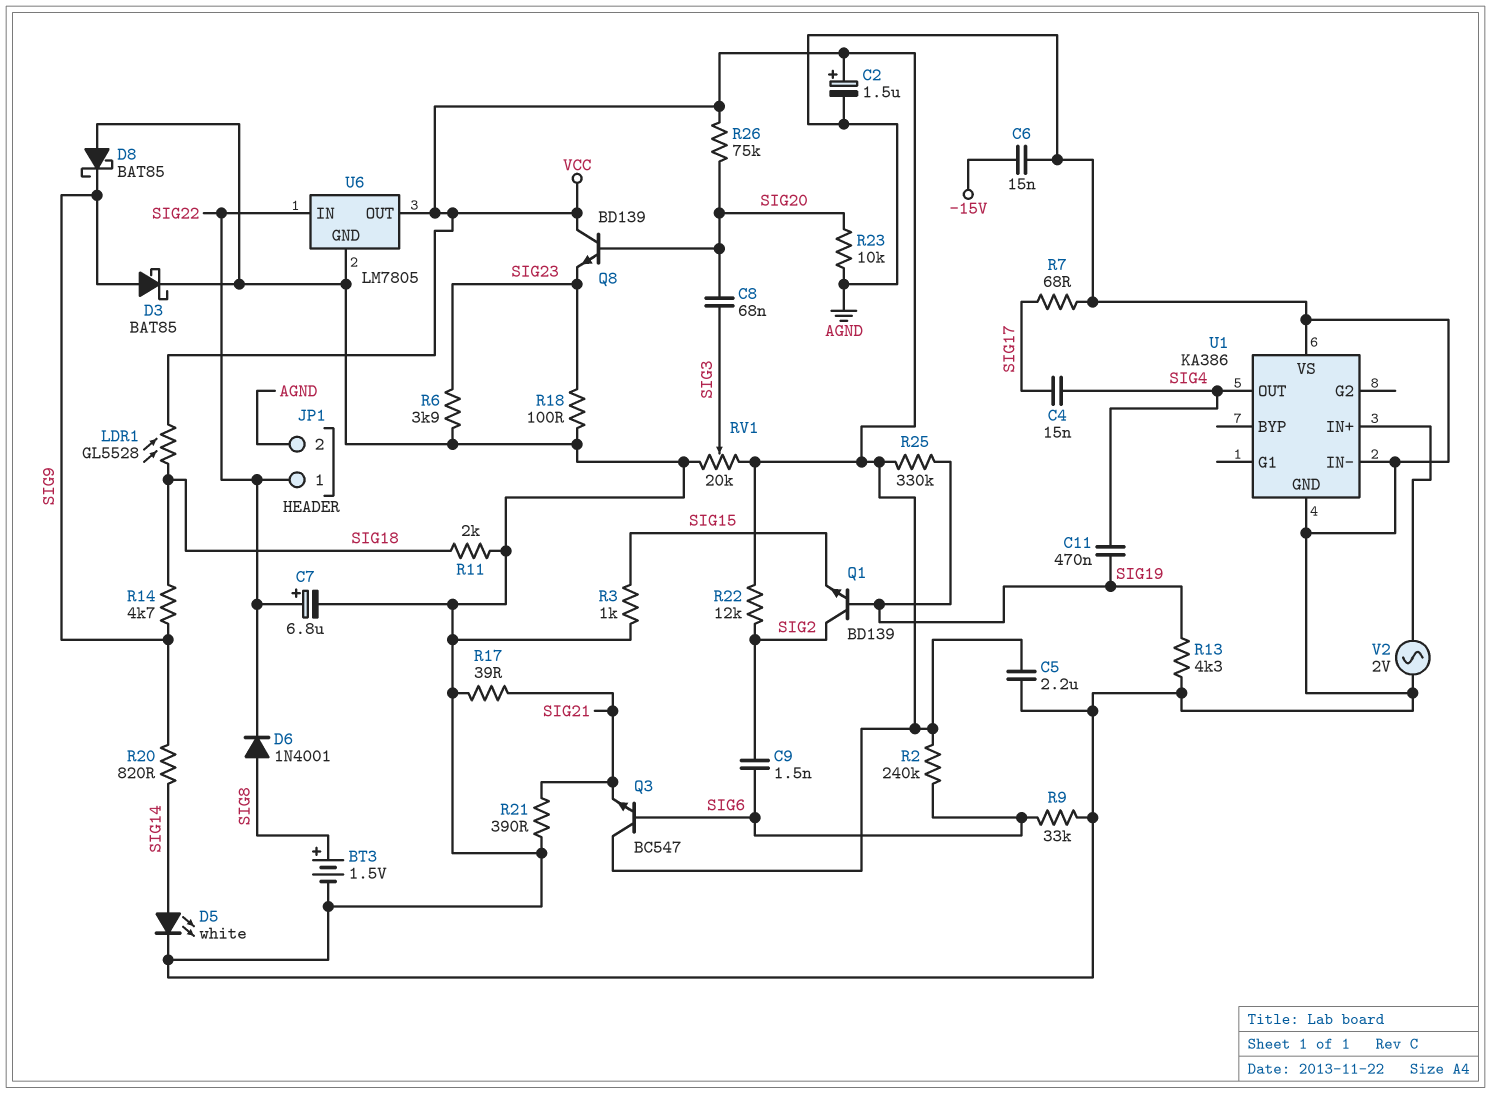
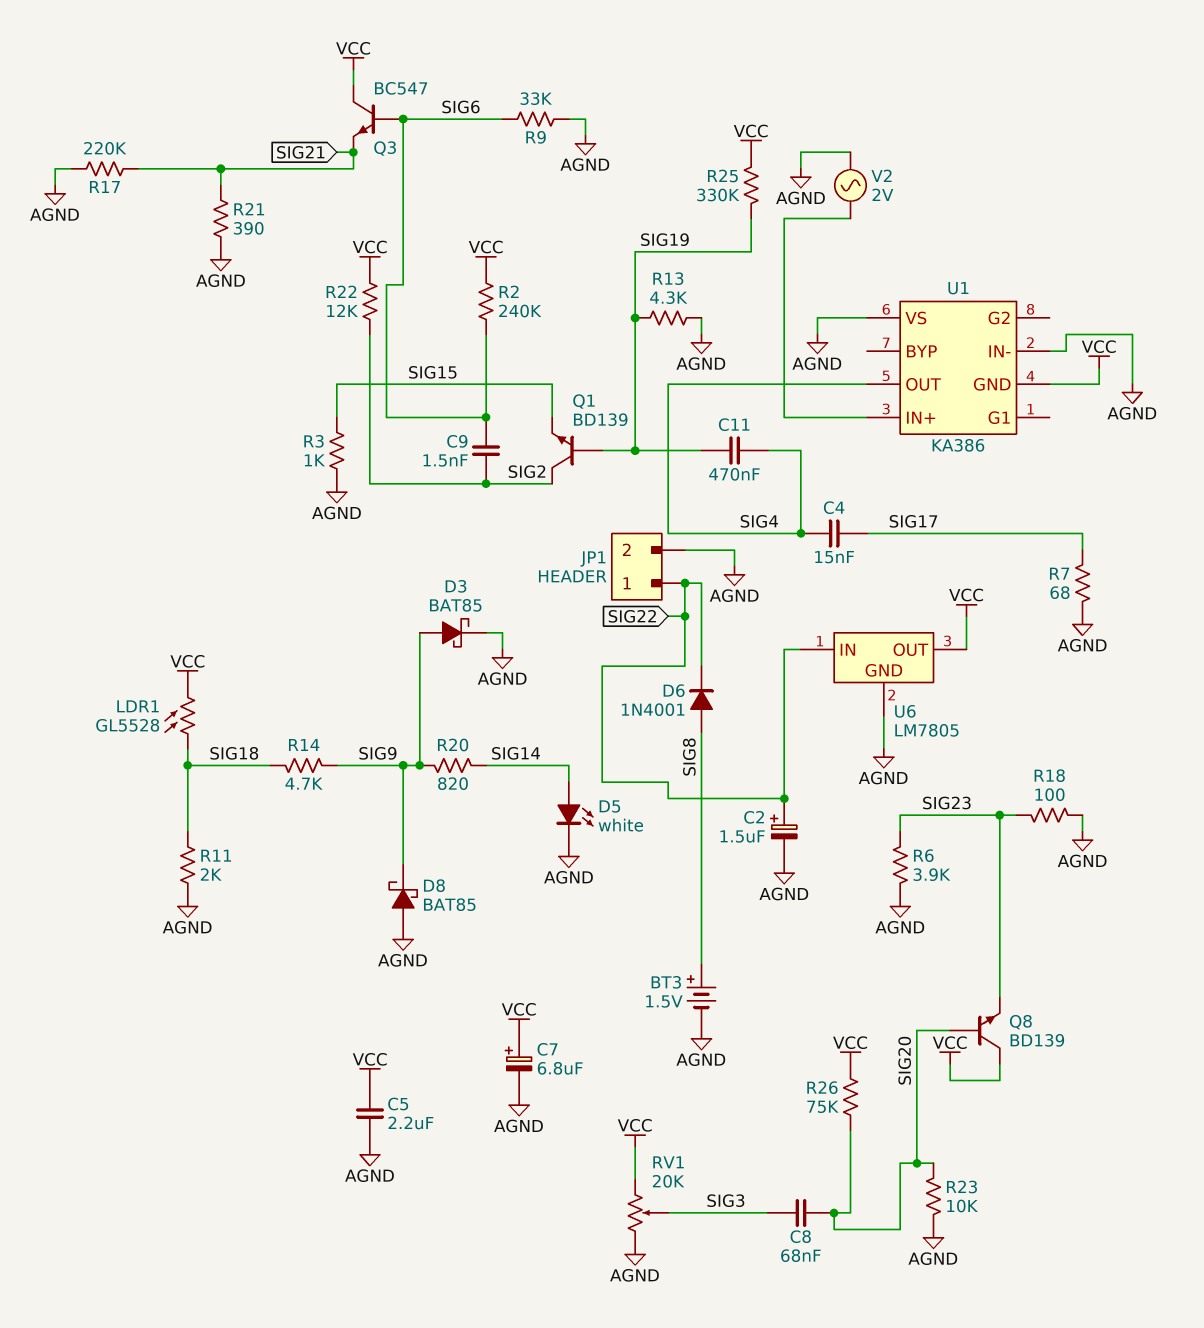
C2: 1.5uF (plus VCC, minus AGND) -> 1.5uF (plus SIG22, minus AGND)
C6: 15nF (-15V, AGND) -> none
C7: 6.8uF (plus SIG22, minus AGND) -> 6.8uF (plus VCC, minus AGND)
R17: 39 (AGND, SIG21) -> 220k (AGND, SIG21)
U1 pin GND: AGND -> VCC

